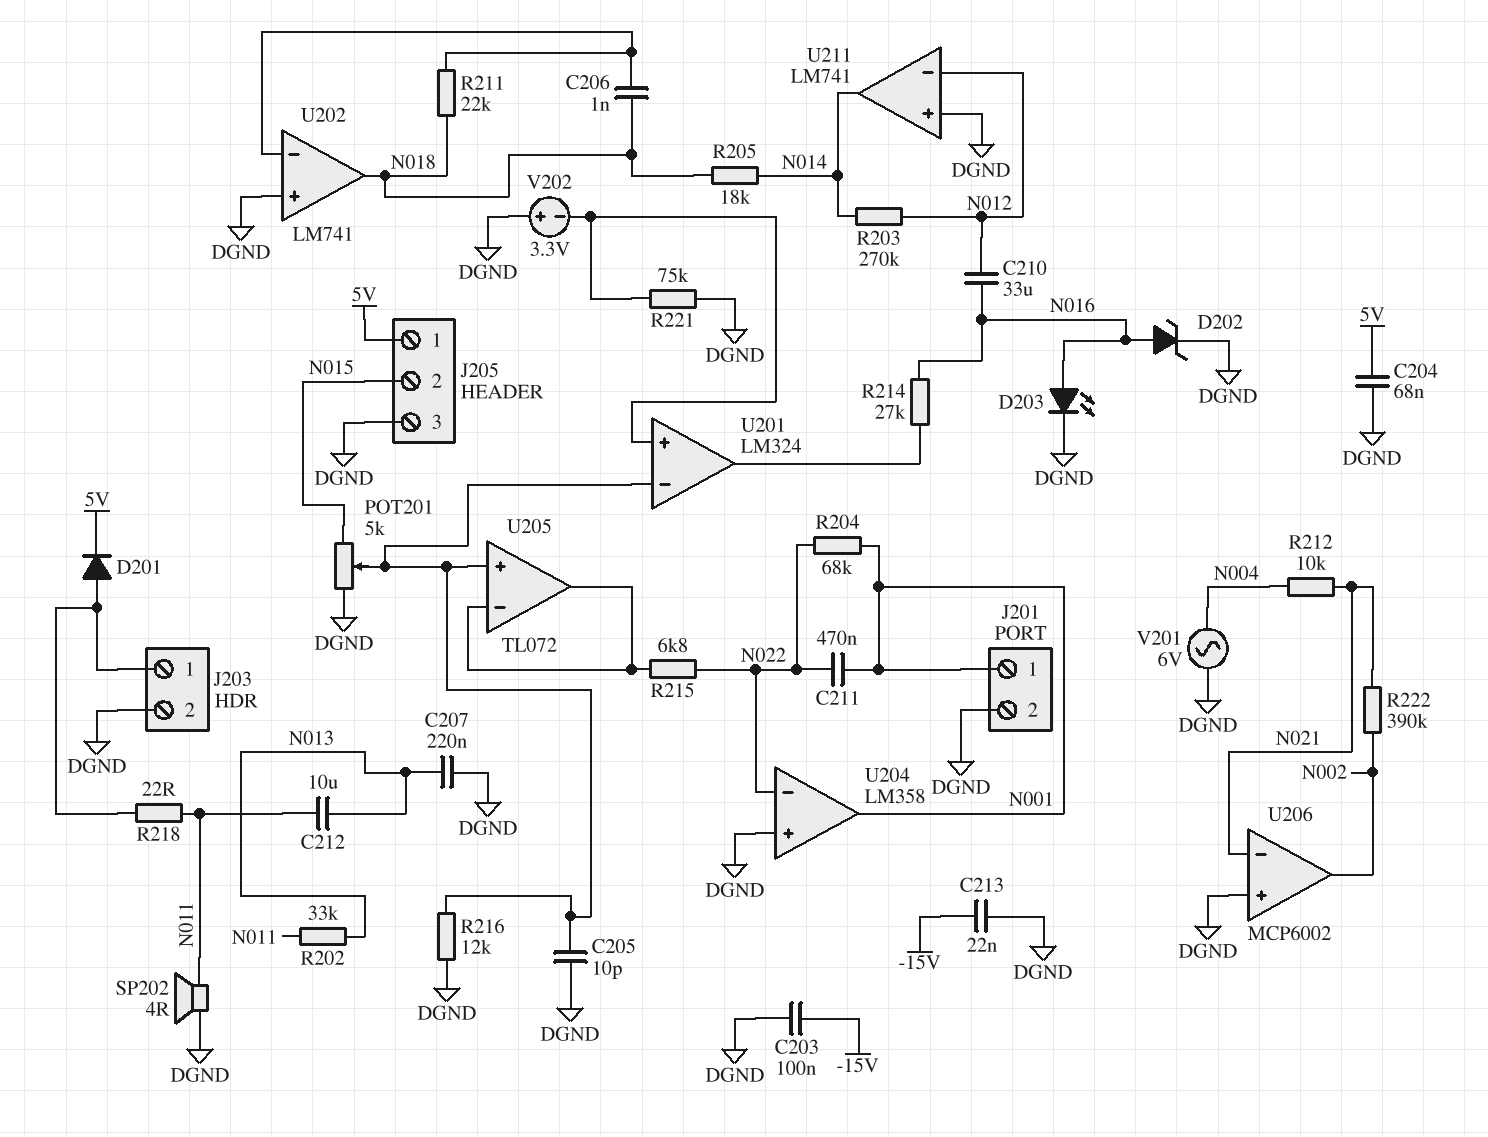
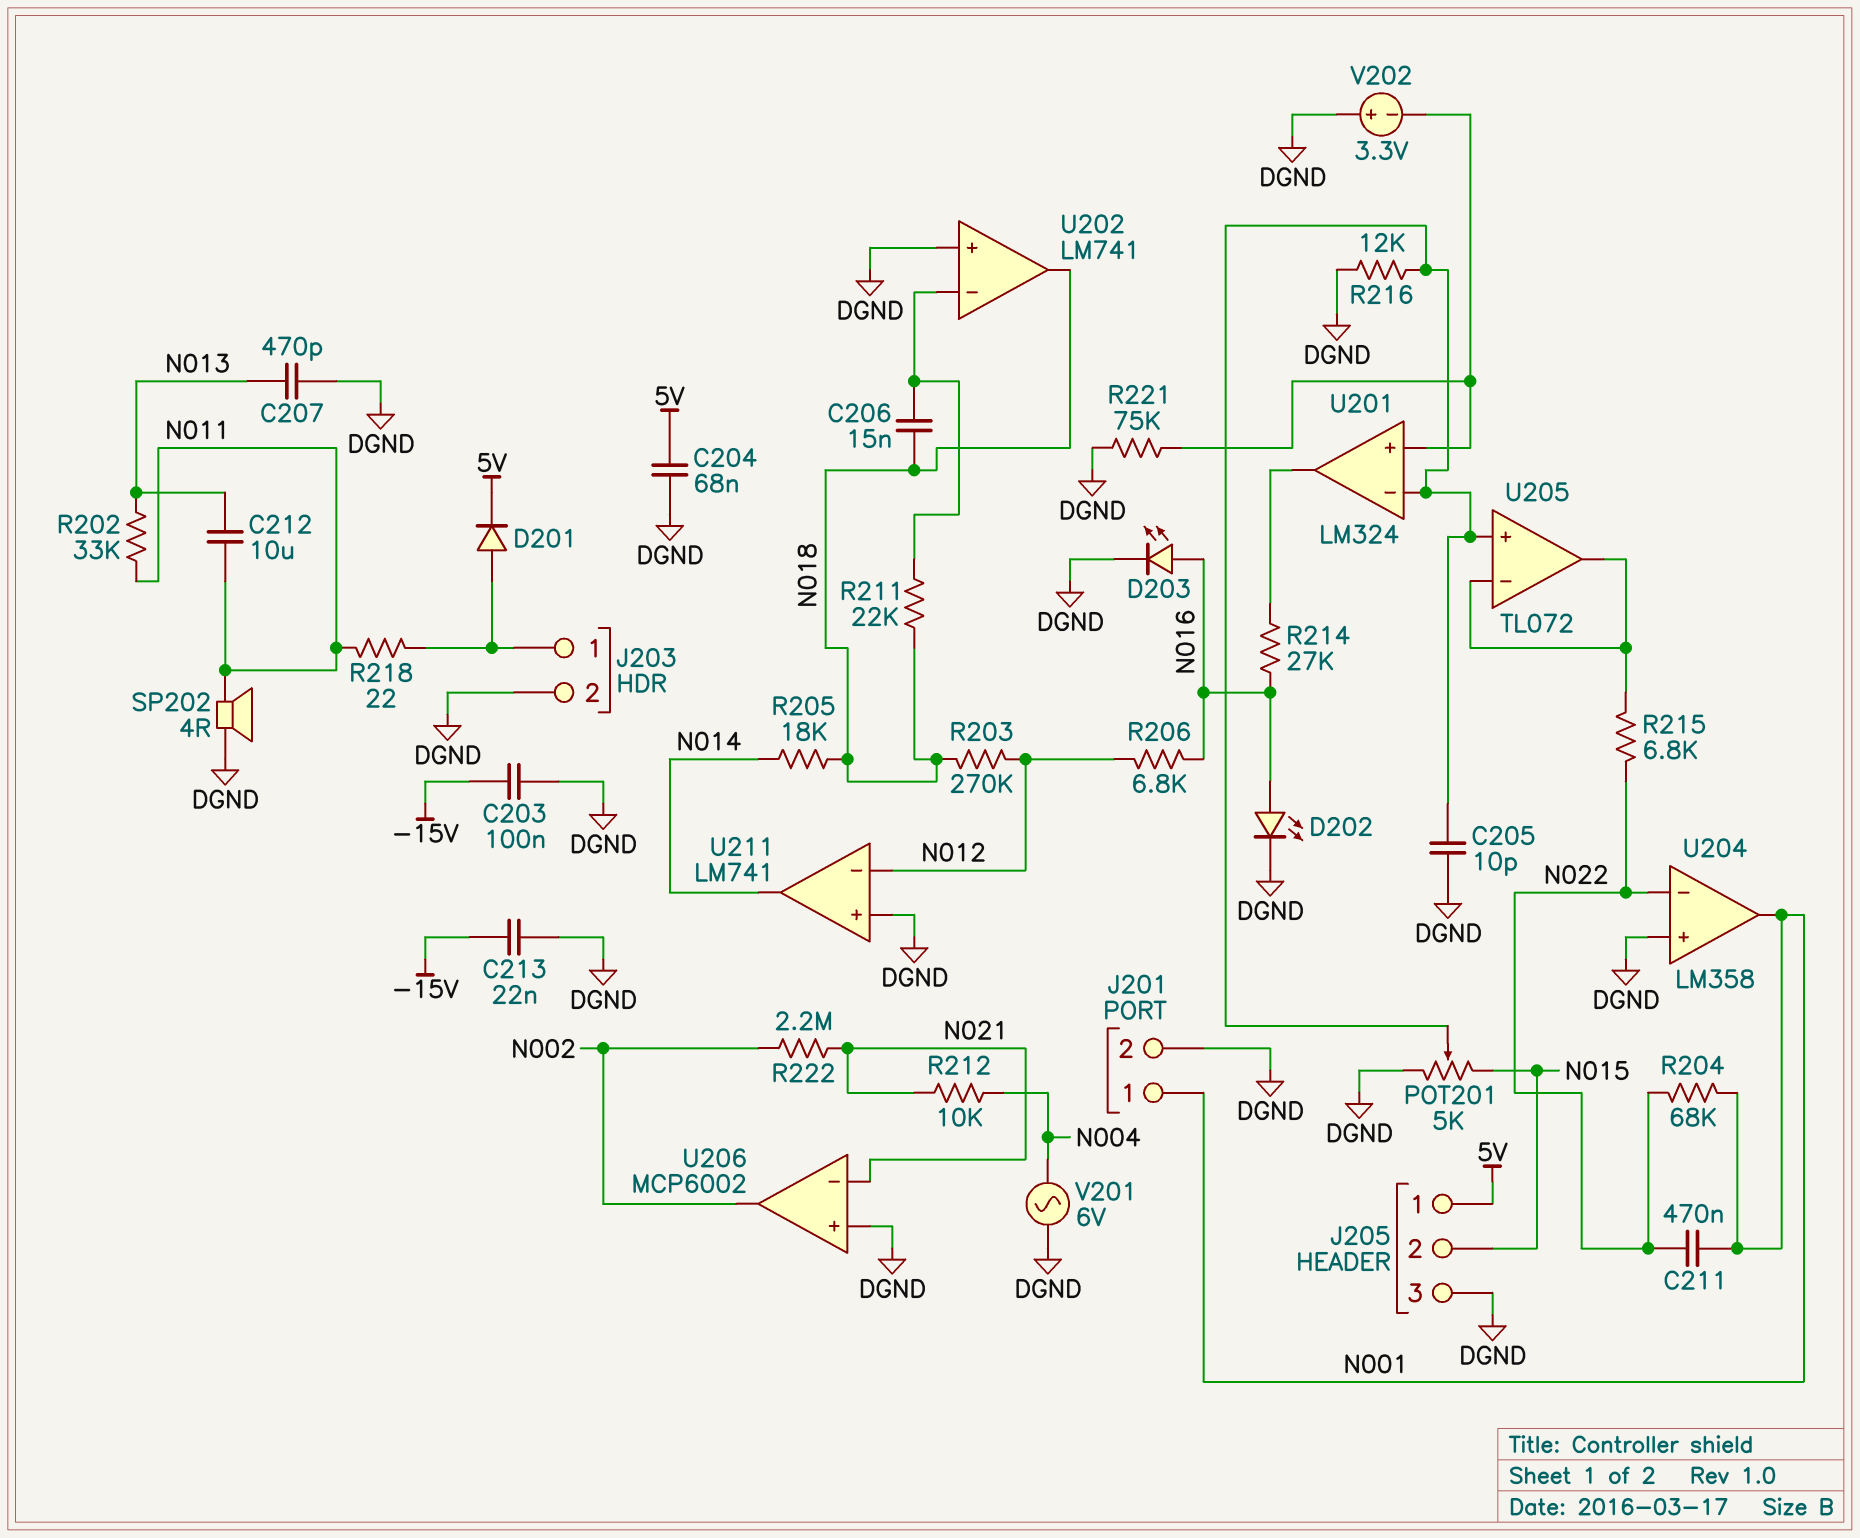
C206: 1nF (N018, U202/in-) -> 15nF (N018, U202/in-)
C207: 220nF (DGND, N013) -> 470pF (DGND, N013)
C210: 33uF (N012, N016) -> none
D202: zener (A N016, K DGND) -> LED (A N016, K DGND)
R203: 270k (N012, N014) -> 270k (N012, N018)
R206: none -> 6.8k (N012, N016)
R222: 390k (N002, N021) -> 2.2M (N002, N021)

